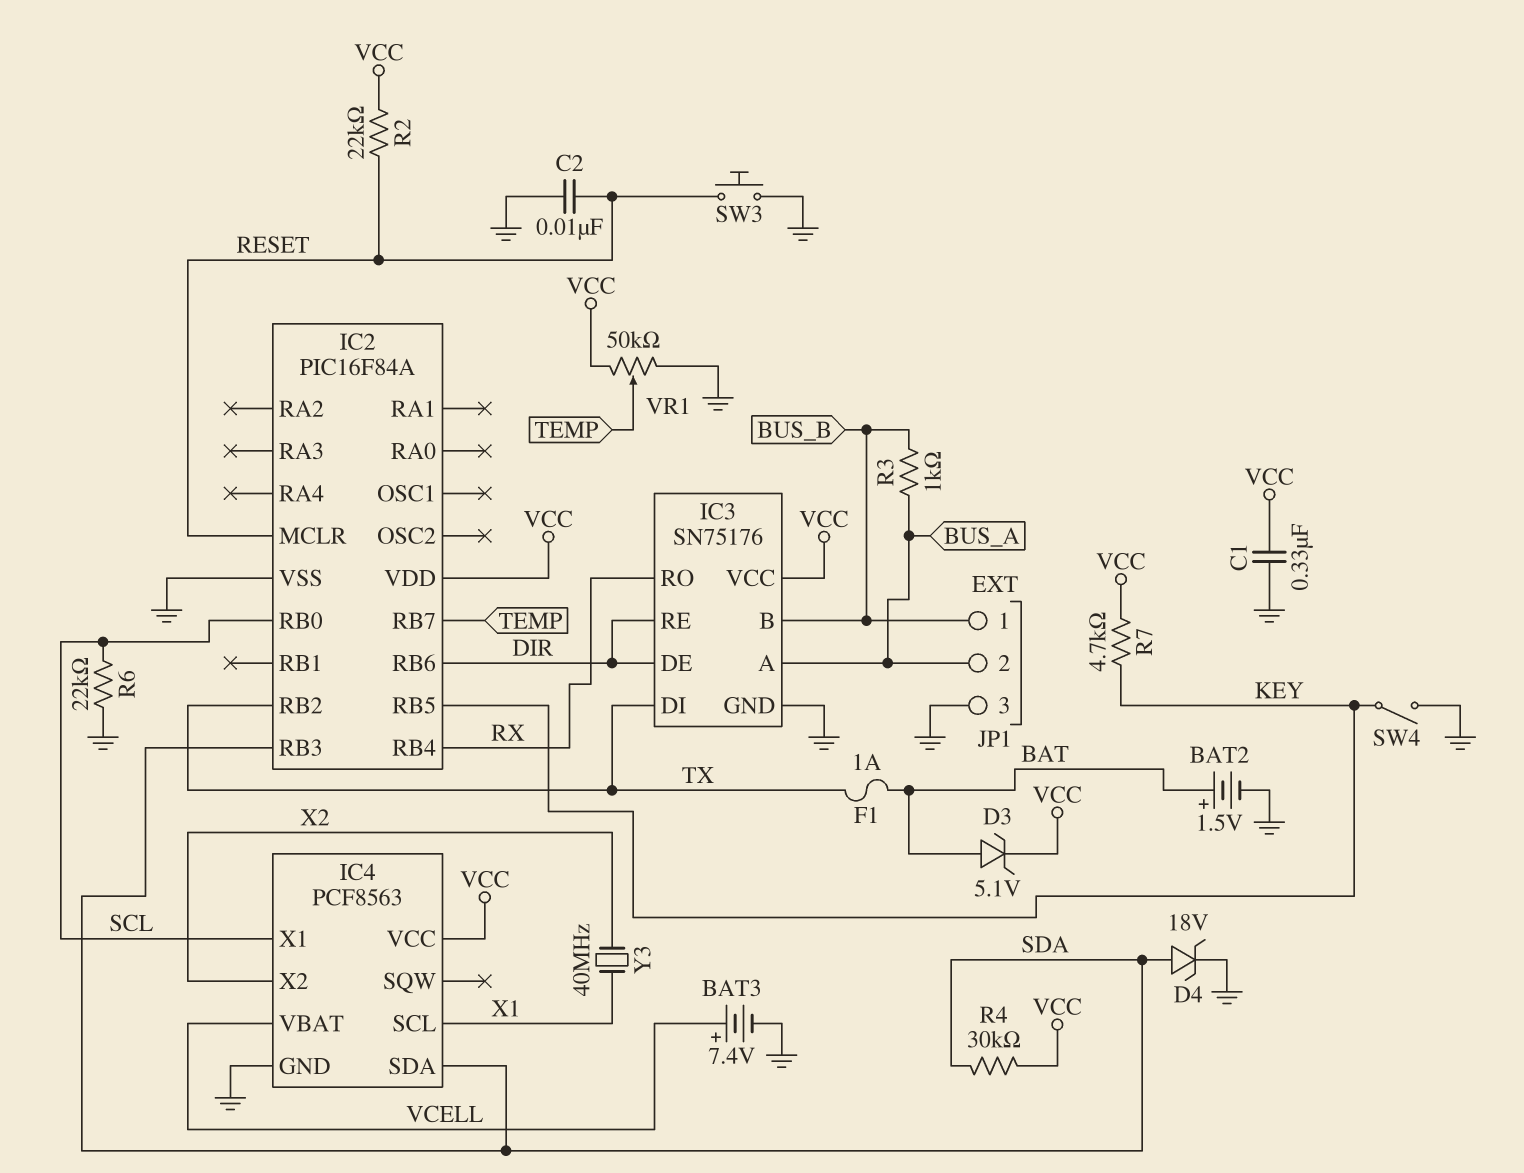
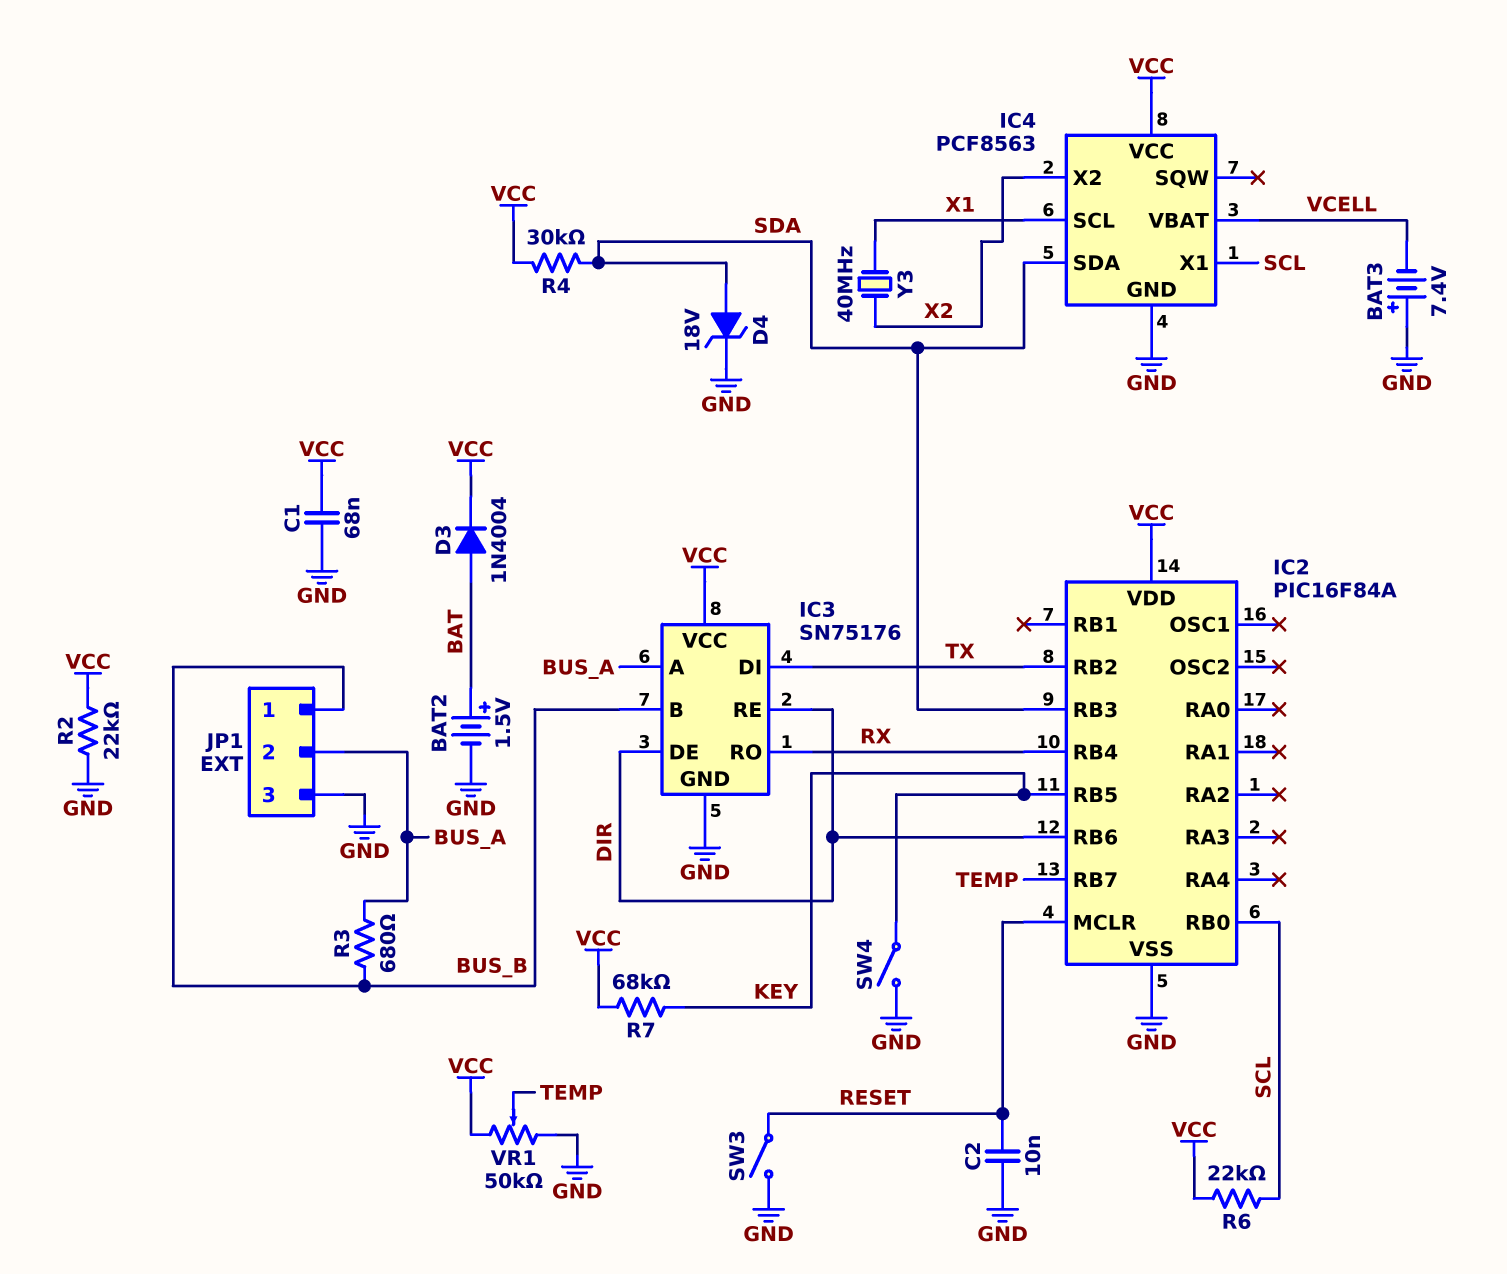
BAT3: 7.4V (plus VCELL, minus GND) -> 7.4V (plus GND, minus VCELL)
C1: 330nF (GND, VCC) -> 68nF (GND, VCC)
D3: zener 5.1V (A BAT, K VCC) -> diode 1N4004 (A BAT, K VCC)
F1: 1A (BAT, TX) -> none
R2: 22k (RESET, VCC) -> 22k (GND, VCC)
R3: 1k (BUS_A, BUS_B) -> 680 (BUS_A, BUS_B)
R6: 22k (GND, SCL) -> 22k (SCL, VCC)
R7: 4.7k (KEY, VCC) -> 68k (KEY, VCC)
SW3: button (GND, RESET) -> switch (GND, RESET)

